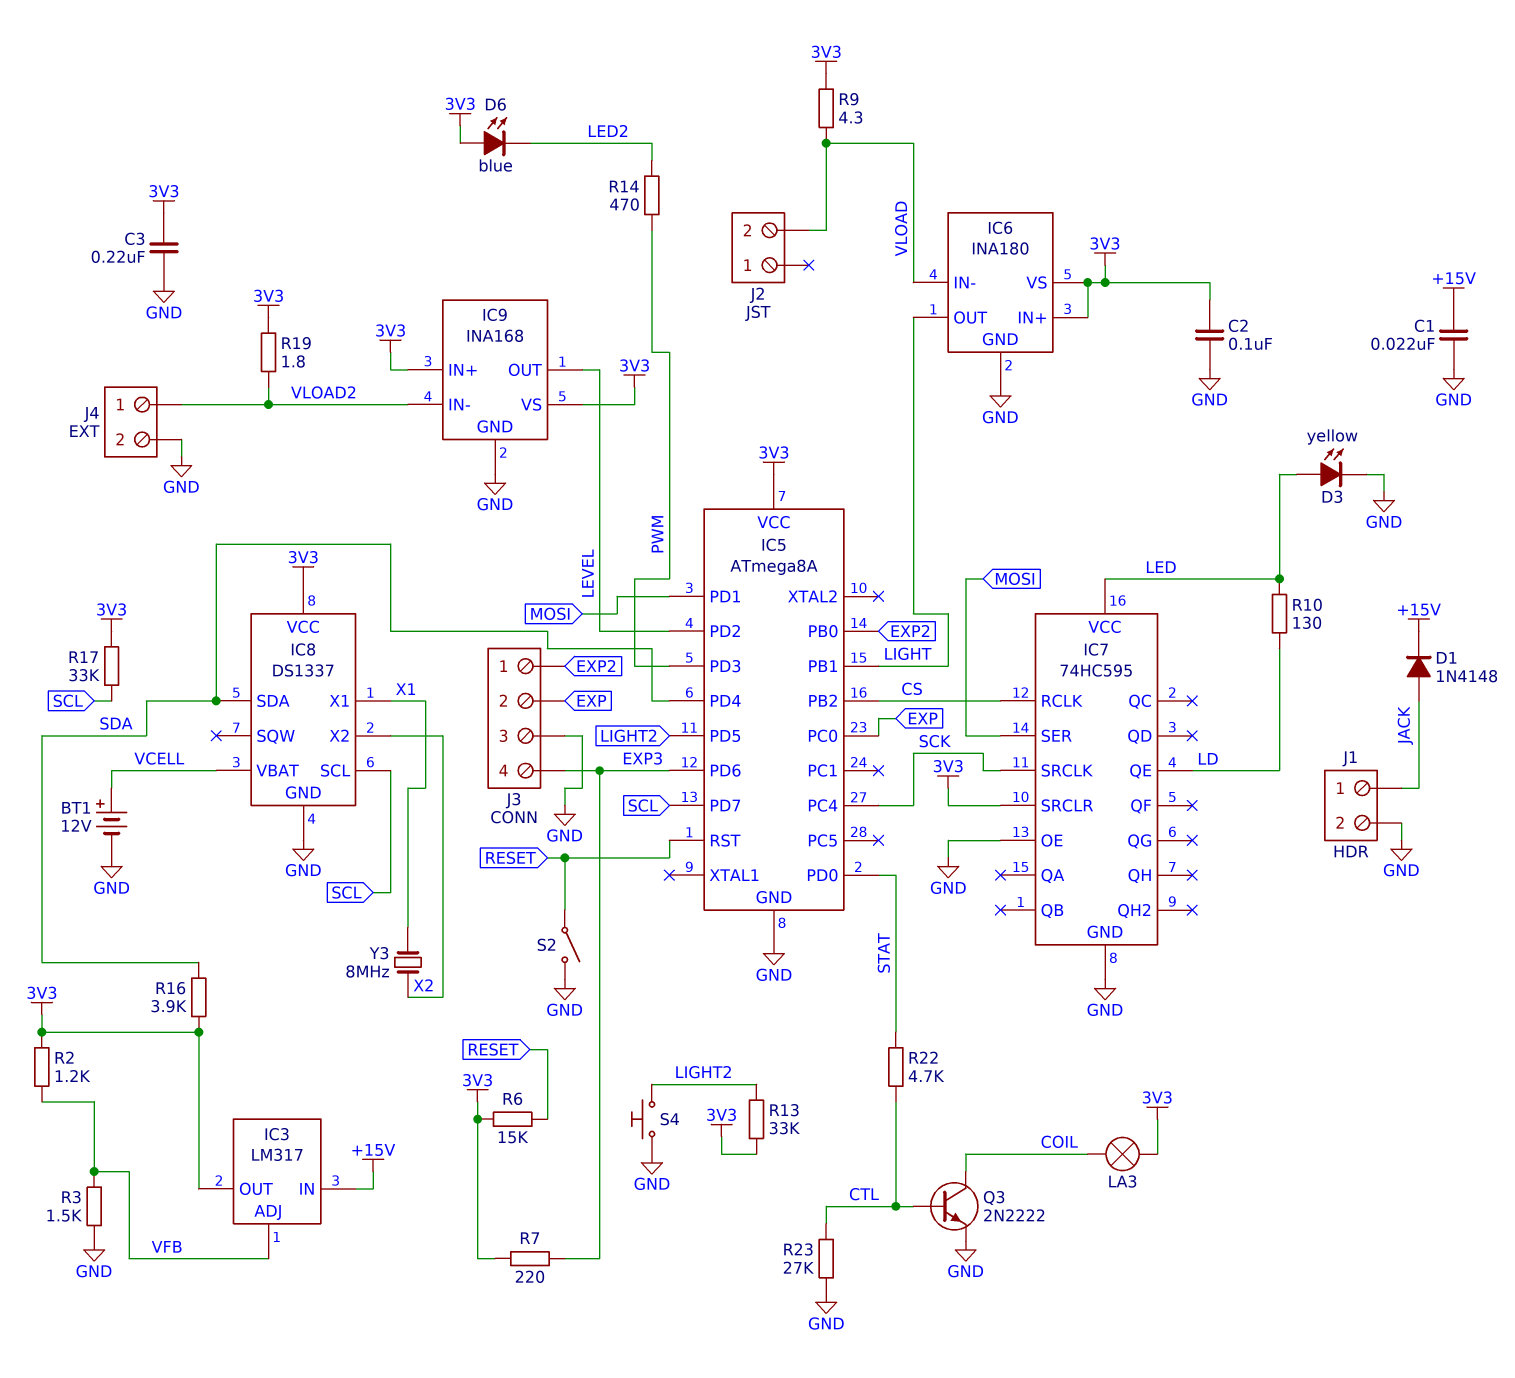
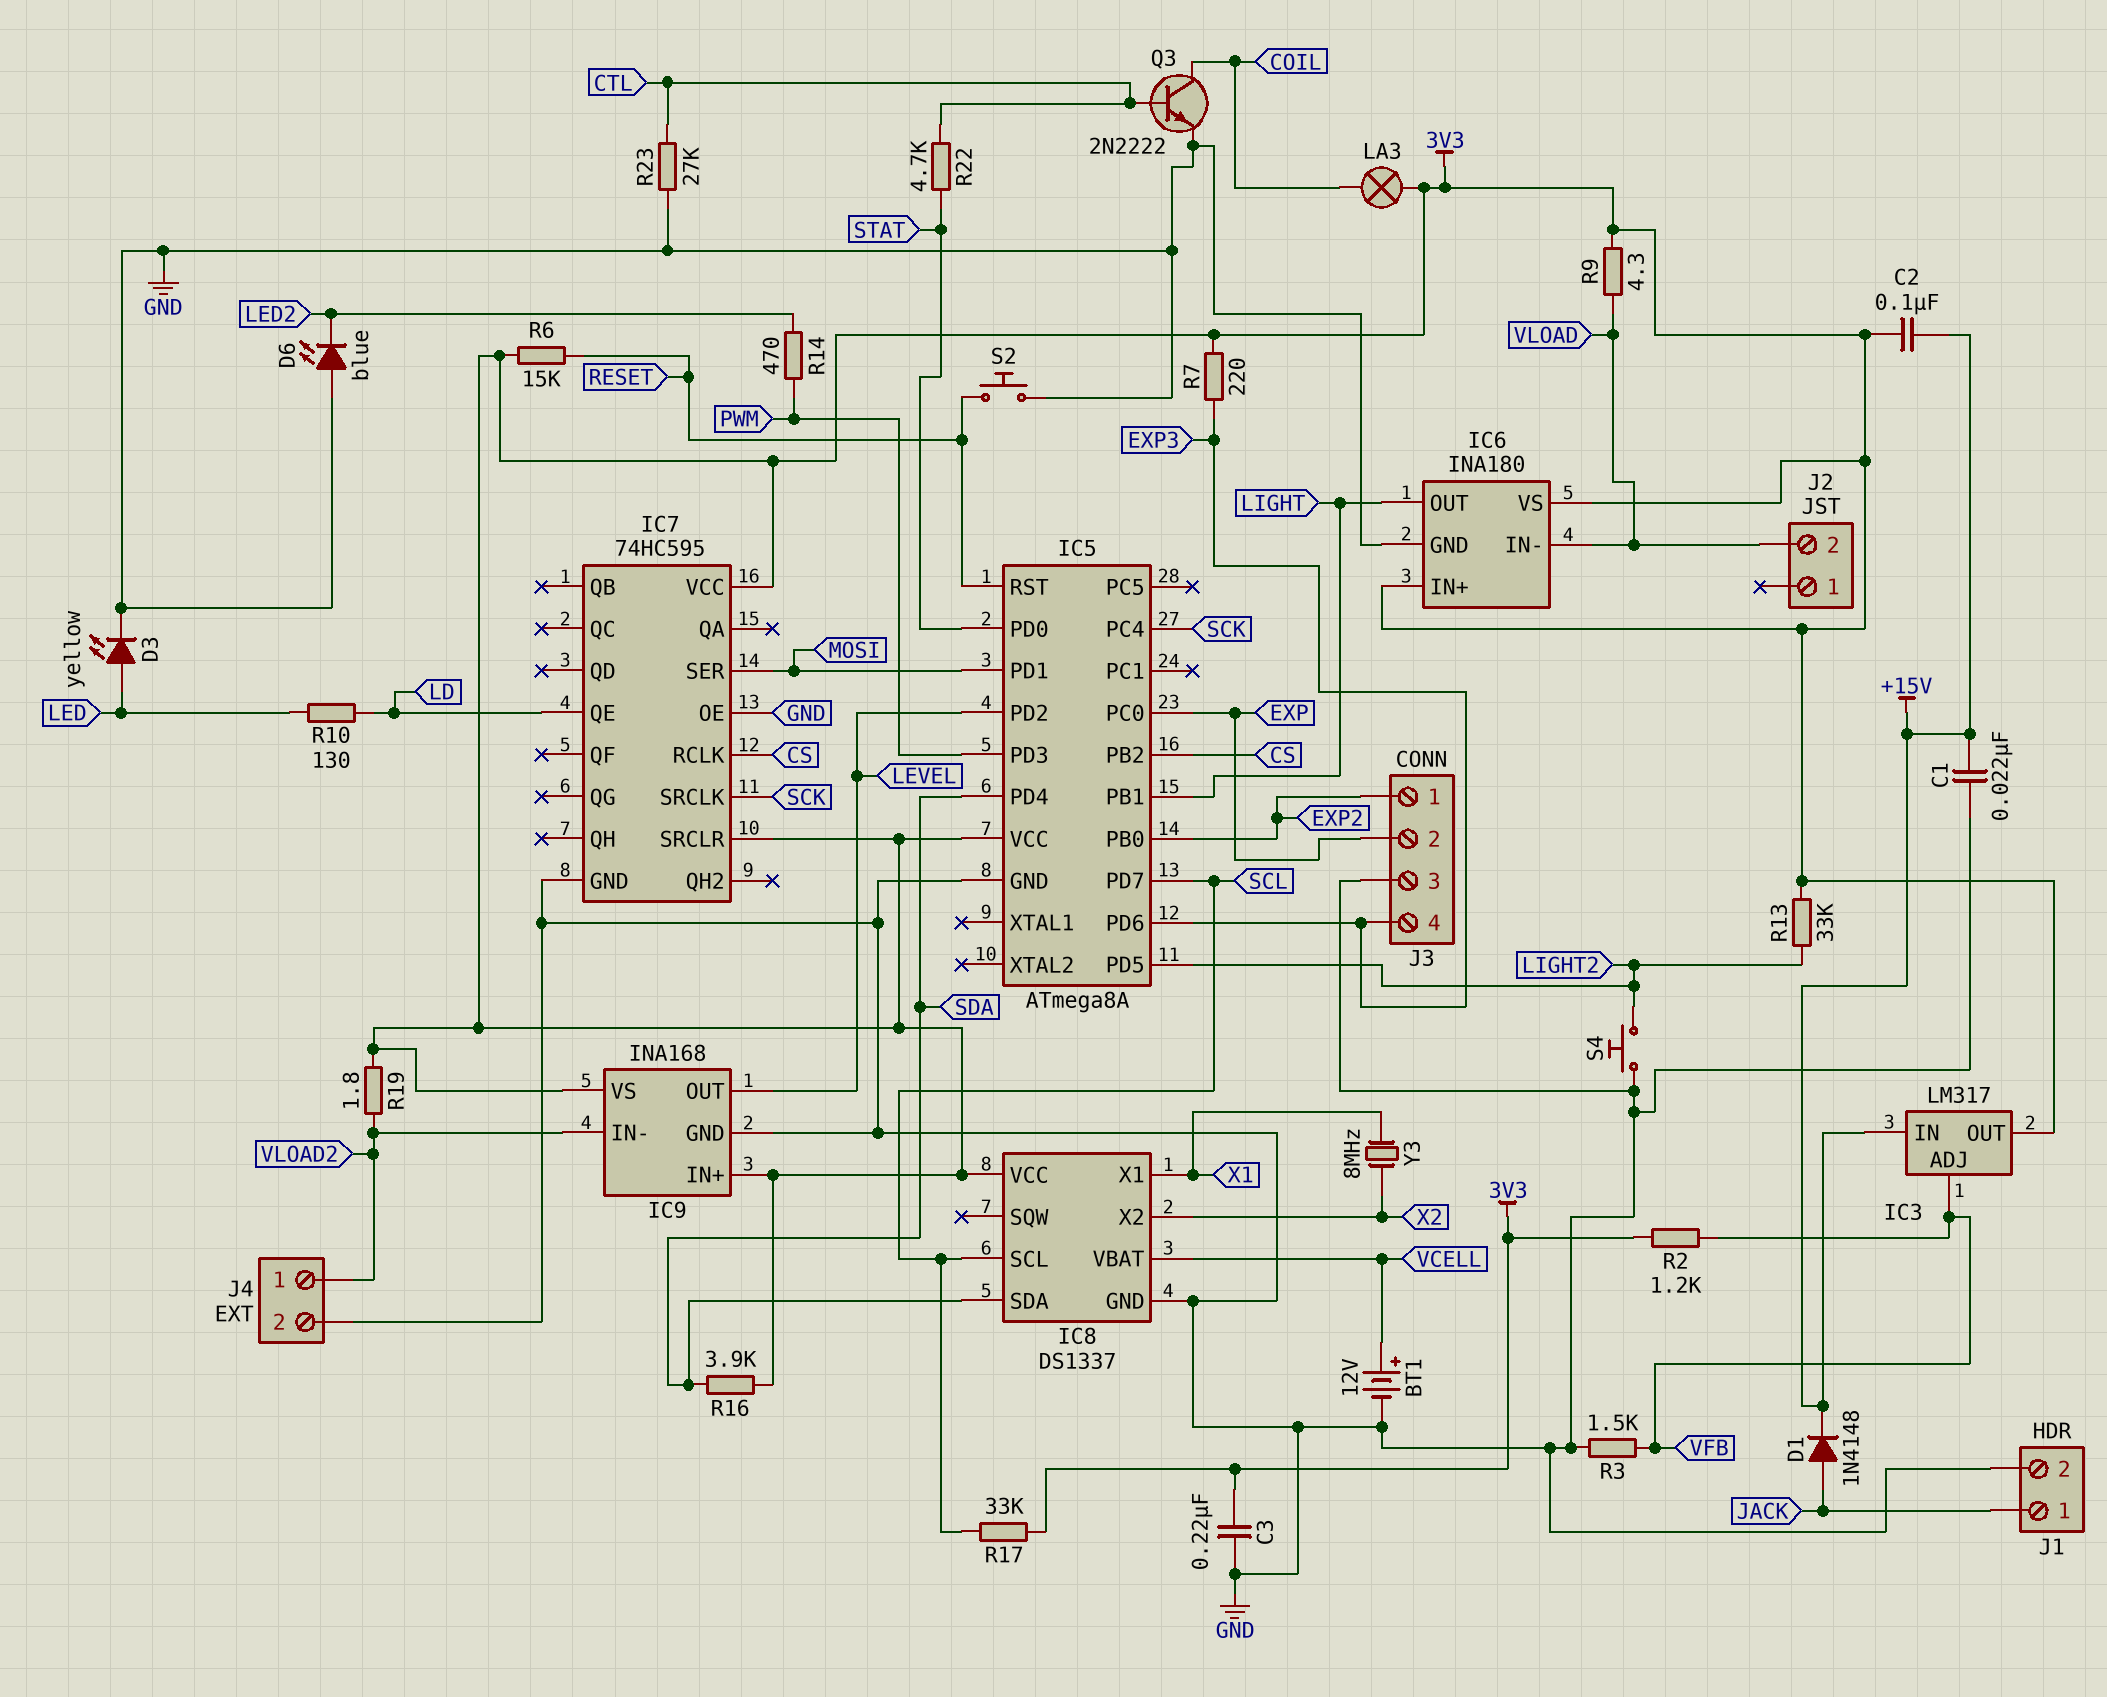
C2: 100nF (3V3, GND) -> 100nF (+15V, 3V3)
D6: LED blue (A 3V3, K LED2) -> LED blue (A GND, K LED2)
IC7 pin VCC: LED -> 3V3
S2: switch (GND, RESET) -> button (GND, RESET)

